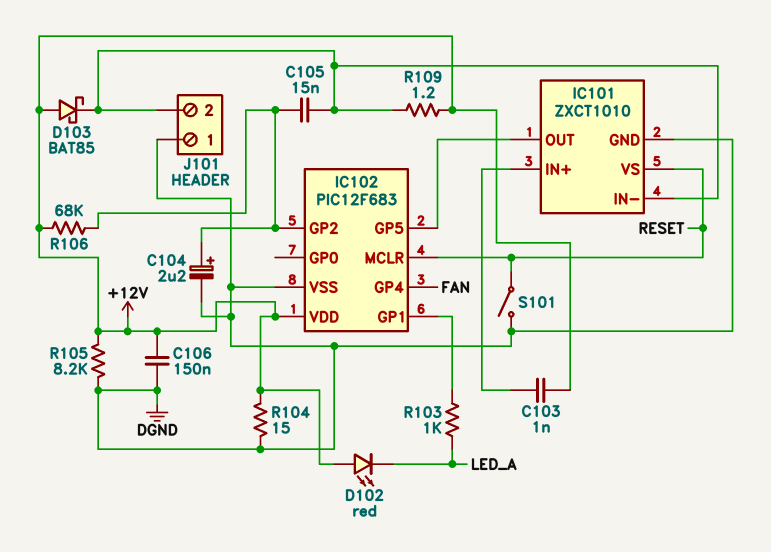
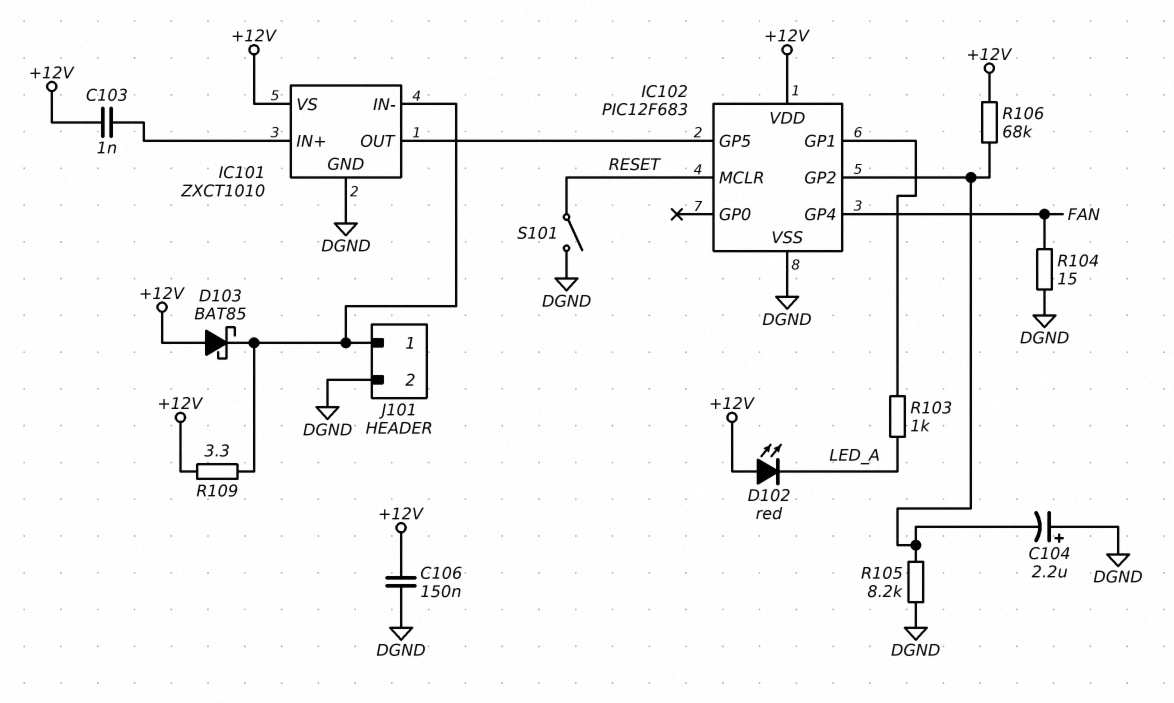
C104: 2.2uF (plus IC102/GP2, minus DGND) -> 2.2uF (plus DGND, minus IC102/GP2)
C105: 15nF (IC101/IN-, IC102/GP2) -> none
IC101 pin VS: RESET -> +12V
J101 pin 1: DGND -> IC101/IN-
J101 pin 2: IC101/IN- -> DGND
R104: 15 (+12V, DGND) -> 15 (DGND, FAN)
R105: 8.2k (+12V, DGND) -> 8.2k (DGND, IC102/GP2)
R109: 1.2 (+12V, IC101/IN-) -> 3.3 (+12V, IC101/IN-)

